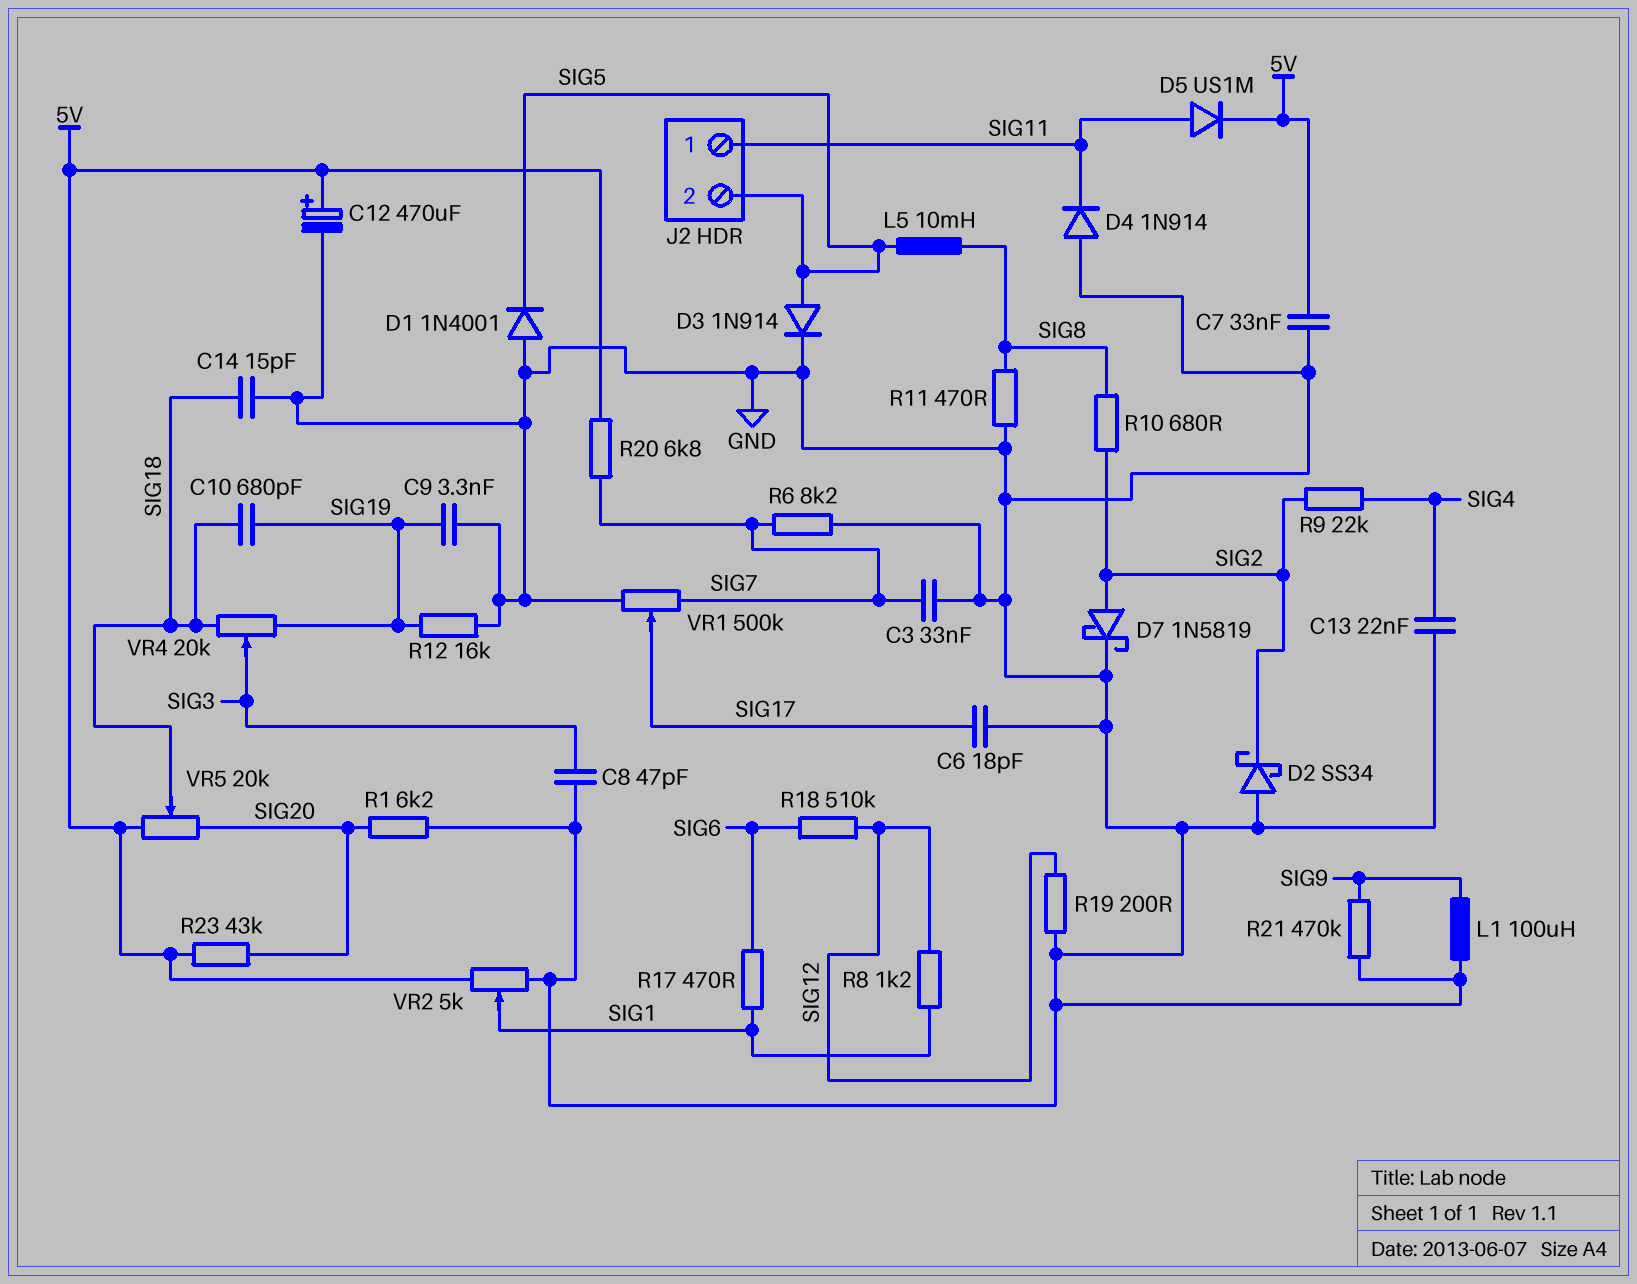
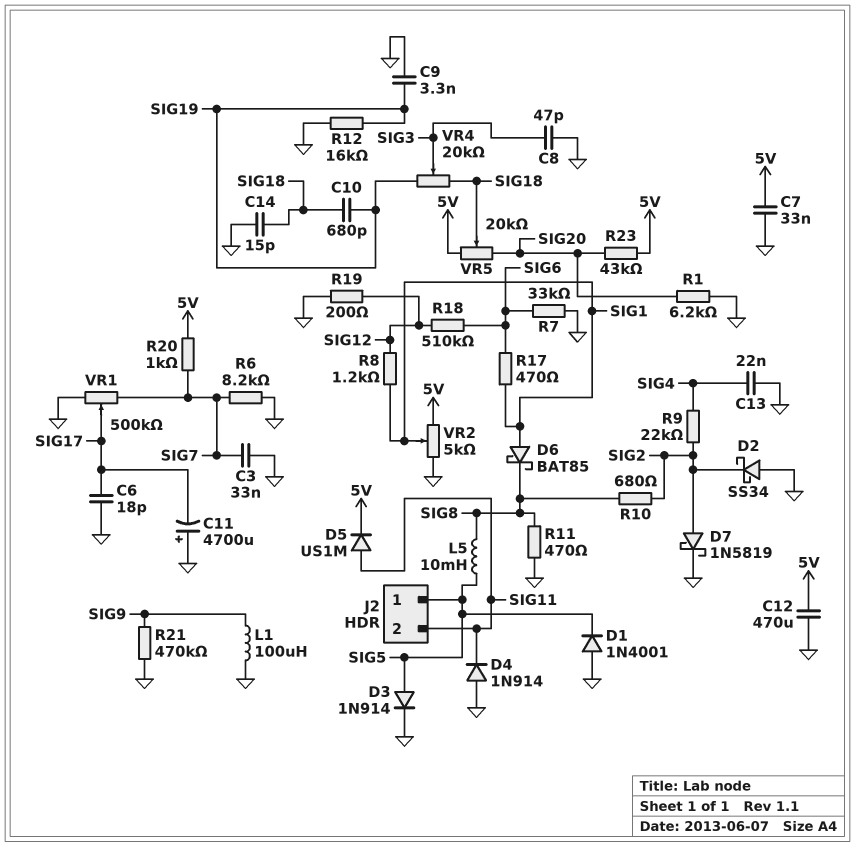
C11: none -> 4700uF (plus GND, minus SIG17)
C12: 470uF (plus 5V, minus GND) -> 470uF (5V, GND)
D6: none -> schottky BAT85 (A SIG1, K SIG8)
J2 pin 1: SIG11 -> SIG5
J2 pin 2: SIG5 -> SIG11
R7: none -> 33k (GND, SIG6)
R20: 6.8k (5V, SIG7) -> 1k (5V, SIG7)

